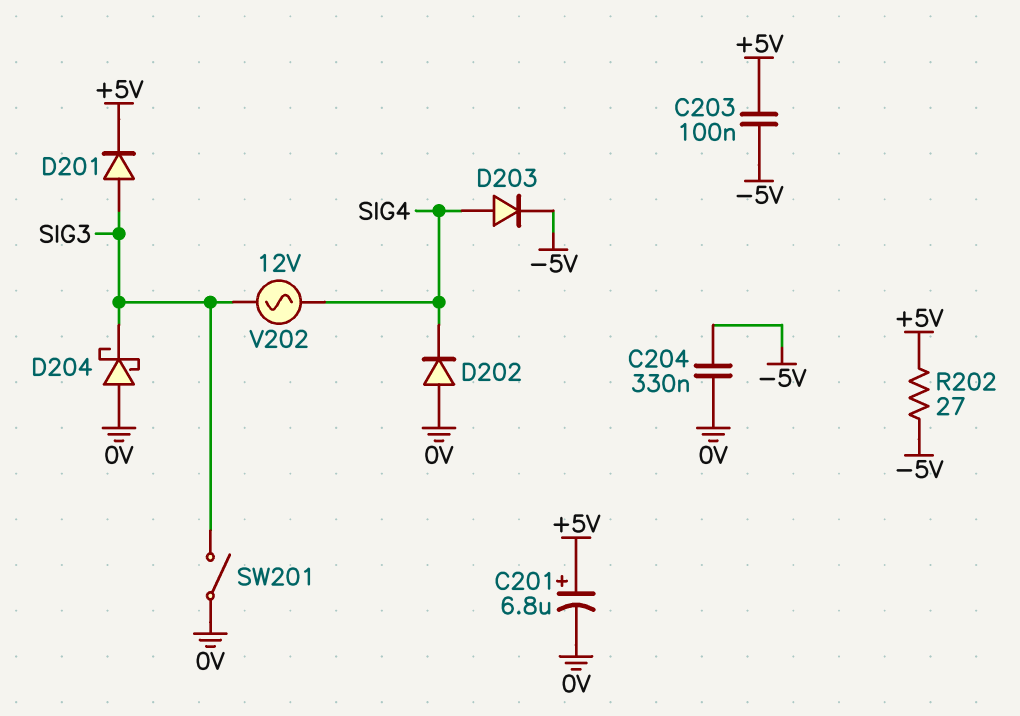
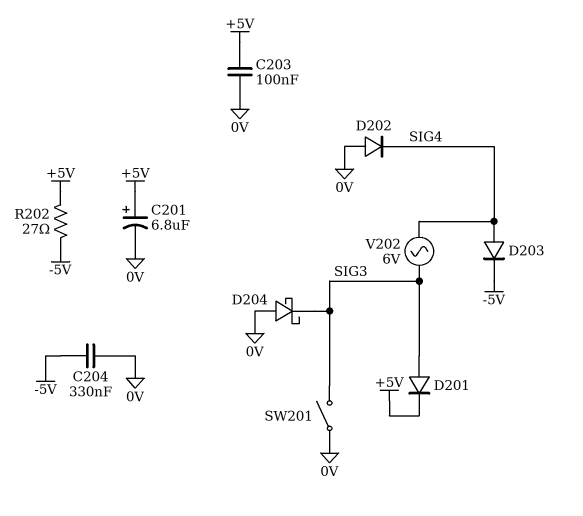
C203: 100nF (+5V, -5V) -> 100nF (+5V, 0V)
V202: AC 12V (SIG3, SIG4) -> AC 6V (SIG3, SIG4)

